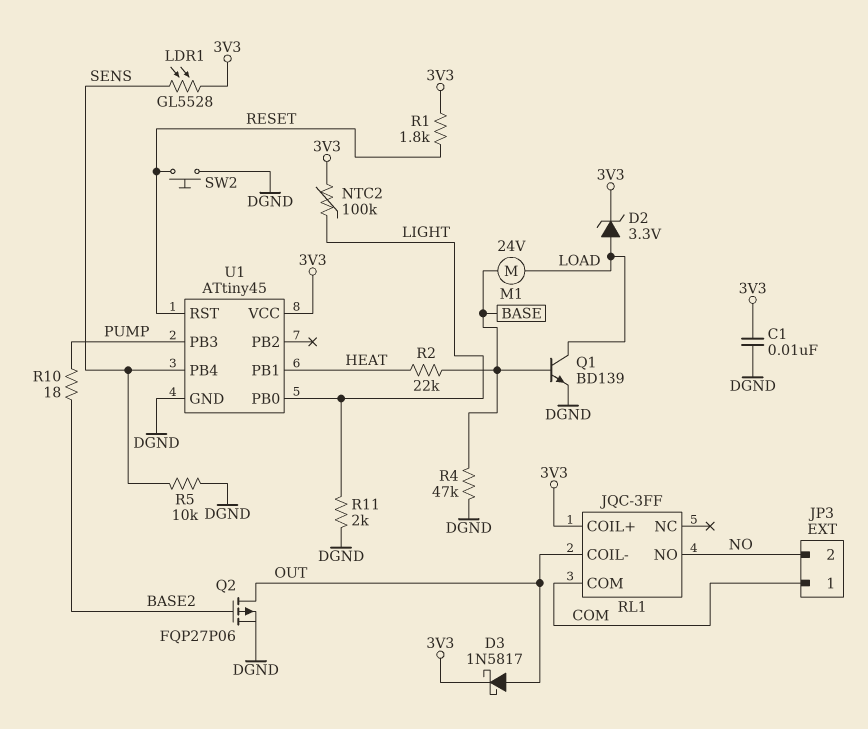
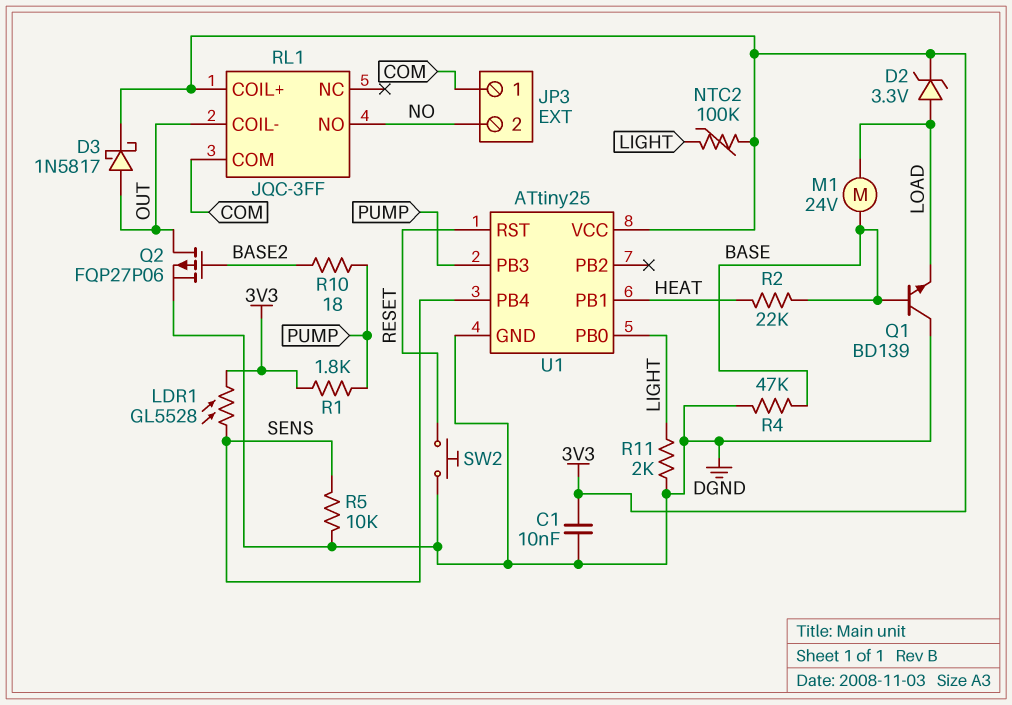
Q1: NPN BD139 (B BASE, C LOAD, E DGND) -> NPN BD139 (B BASE, C DGND, E LOAD)
R1: 1.8k (3V3, RESET) -> 1.8k (3V3, PUMP)
U1: ATtiny45 -> ATtiny25

